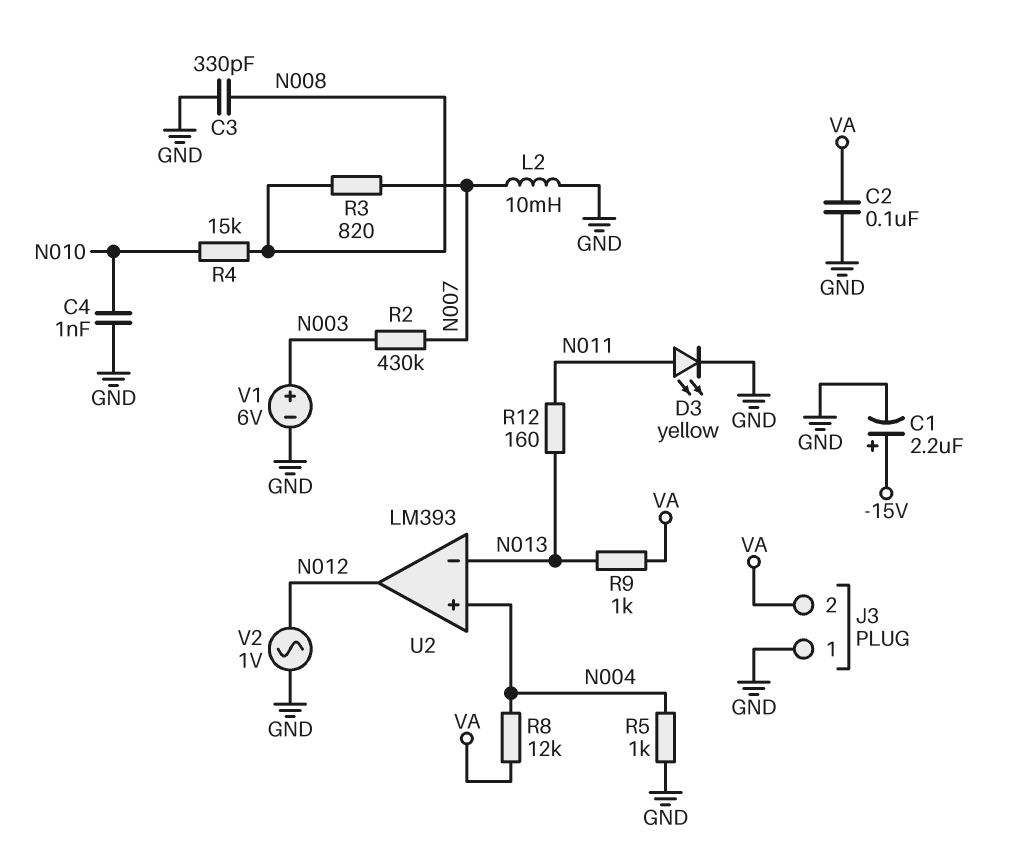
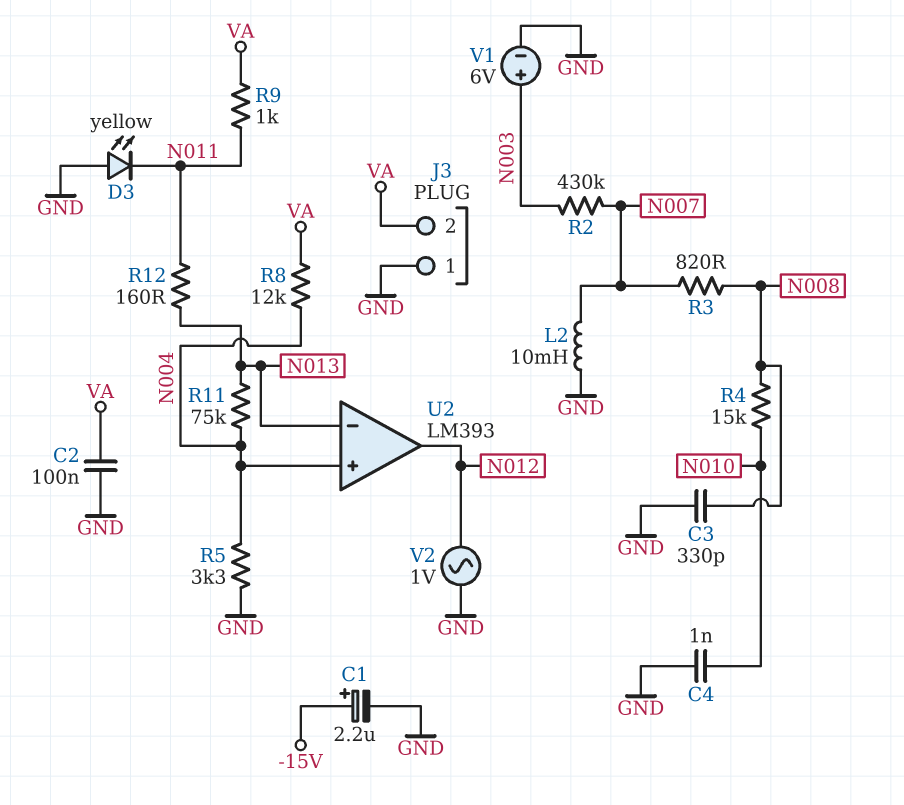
D3: LED yellow (A N011, K GND) -> LED yellow (A GND, K N011)
R5: 1k (GND, N004) -> 3.3k (GND, N004)
R9: 1k (N013, VA) -> 1k (N011, VA)
R11: none -> 75k (N004, N013)

